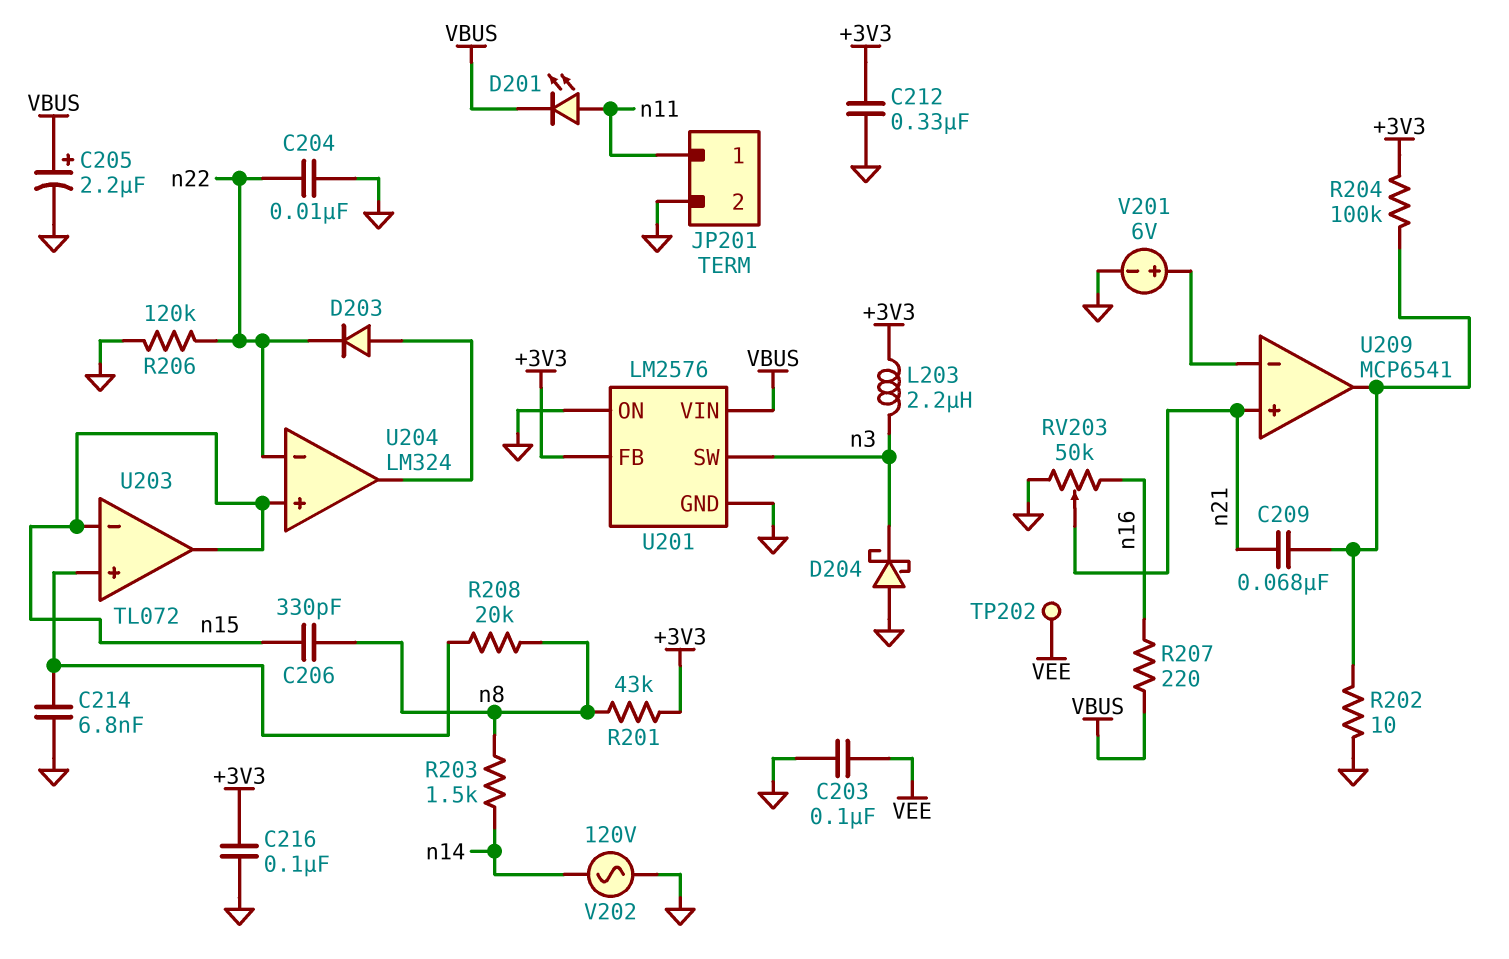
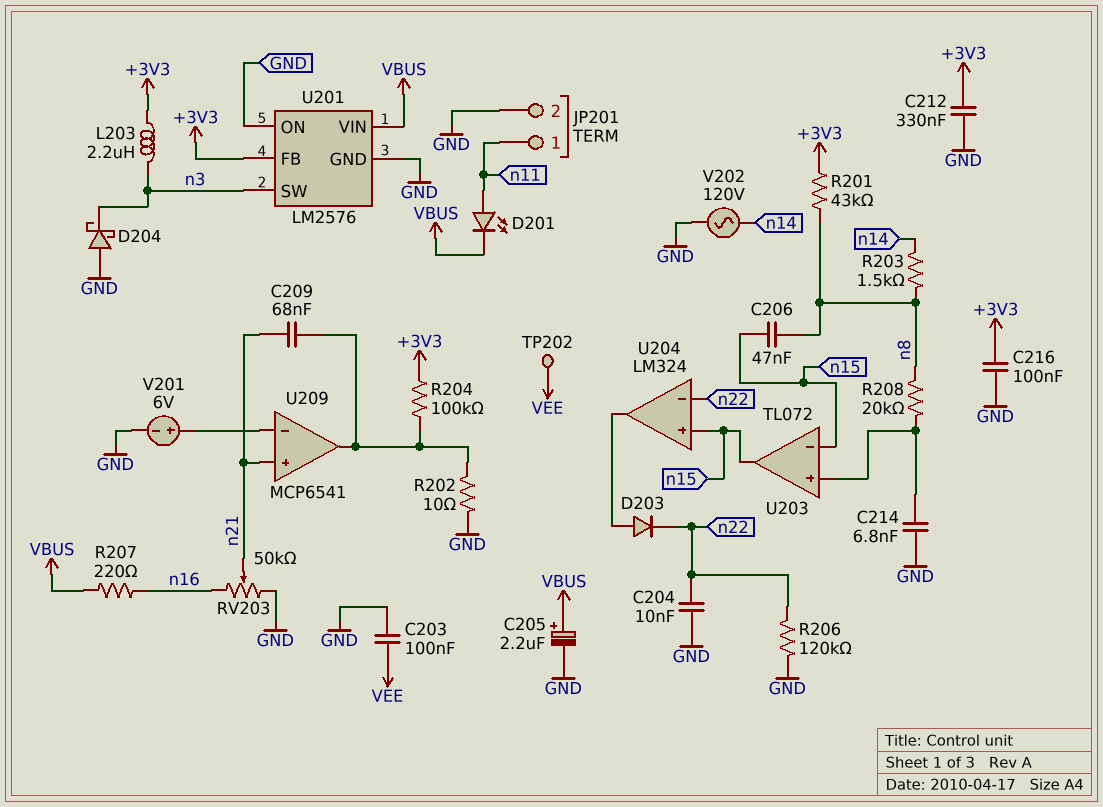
C206: 330pF (n8, n15) -> 47nF (n8, n15)

